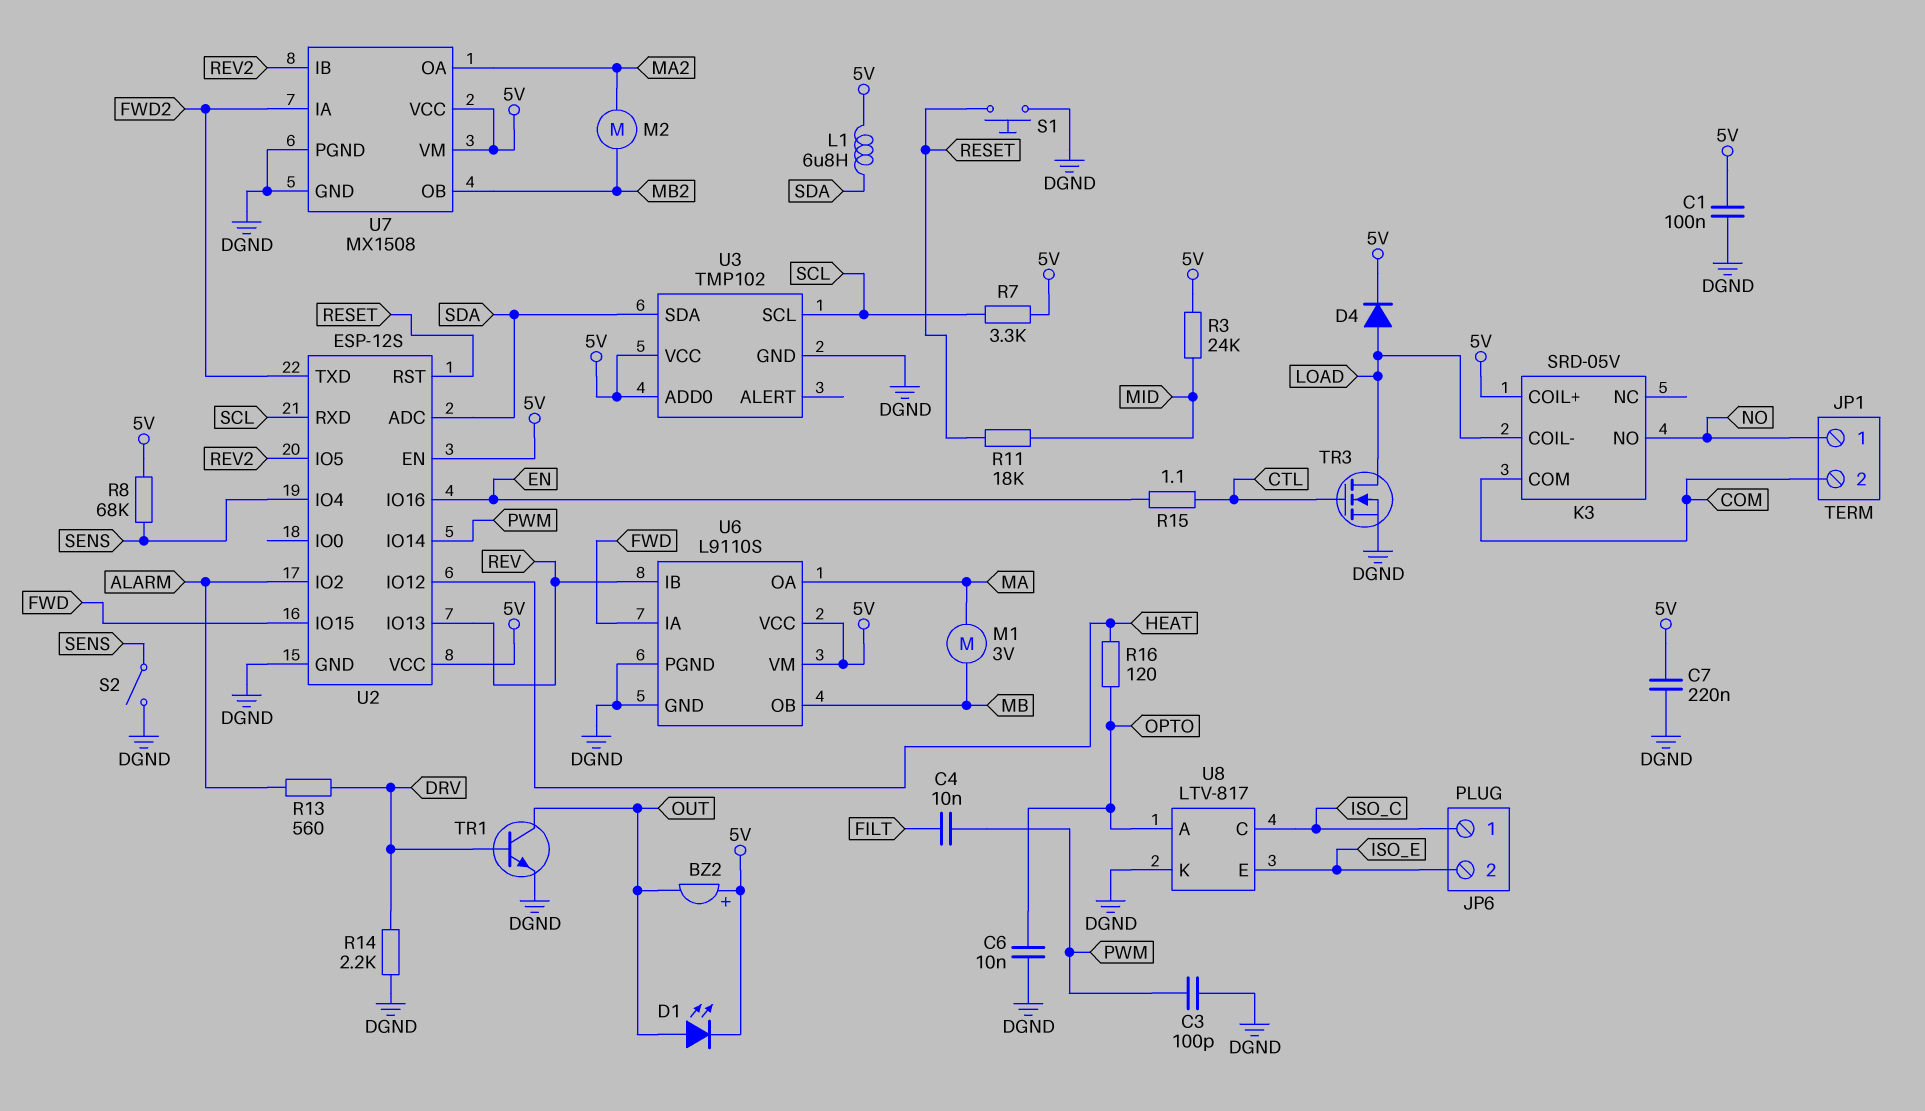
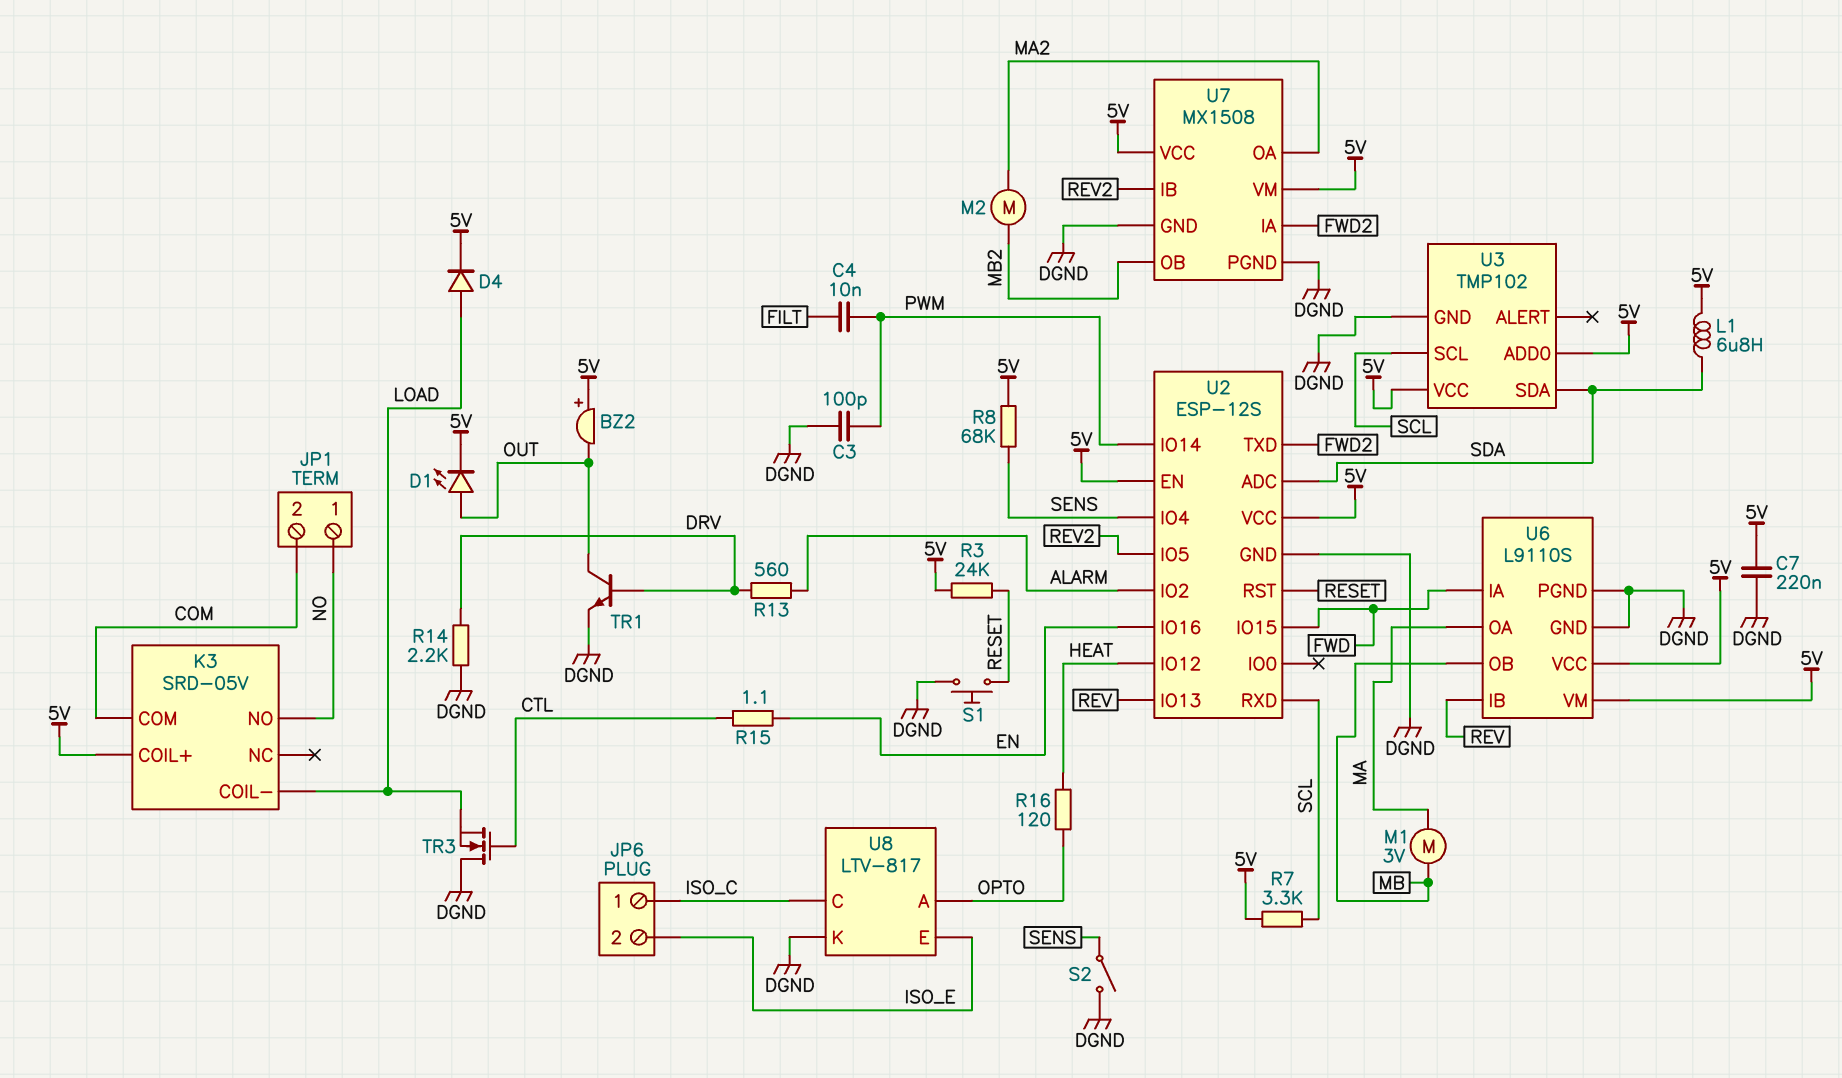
C1: 100nF (5V, DGND) -> none
C6: 10nF (DGND, OPTO) -> none
R3: 24k (5V, MID) -> 24k (5V, RESET)
R11: 18k (MID, RESET) -> none
TR3: NMOS (G CTL, D LOAD, S DGND) -> NMOS (G CTL, D DGND, S LOAD)

